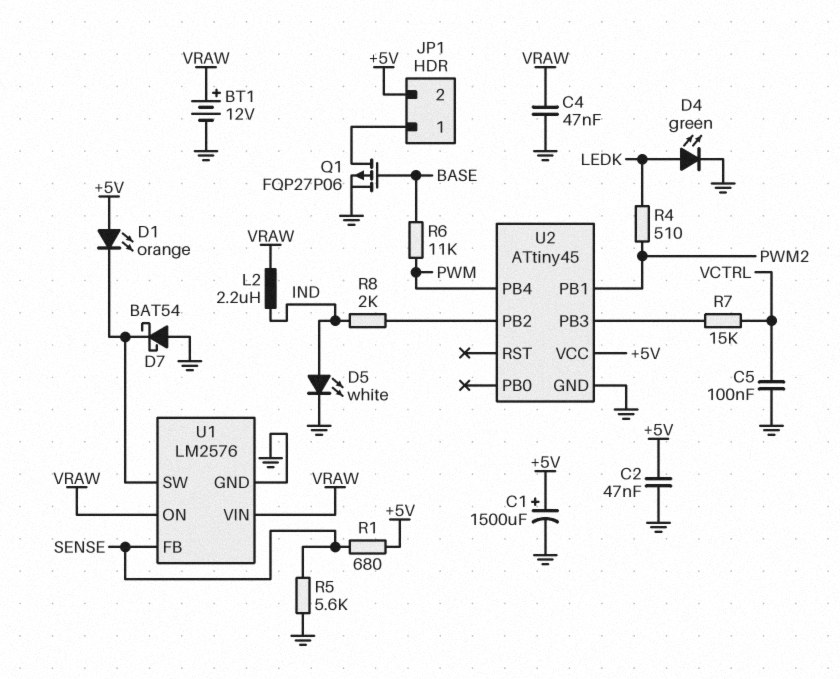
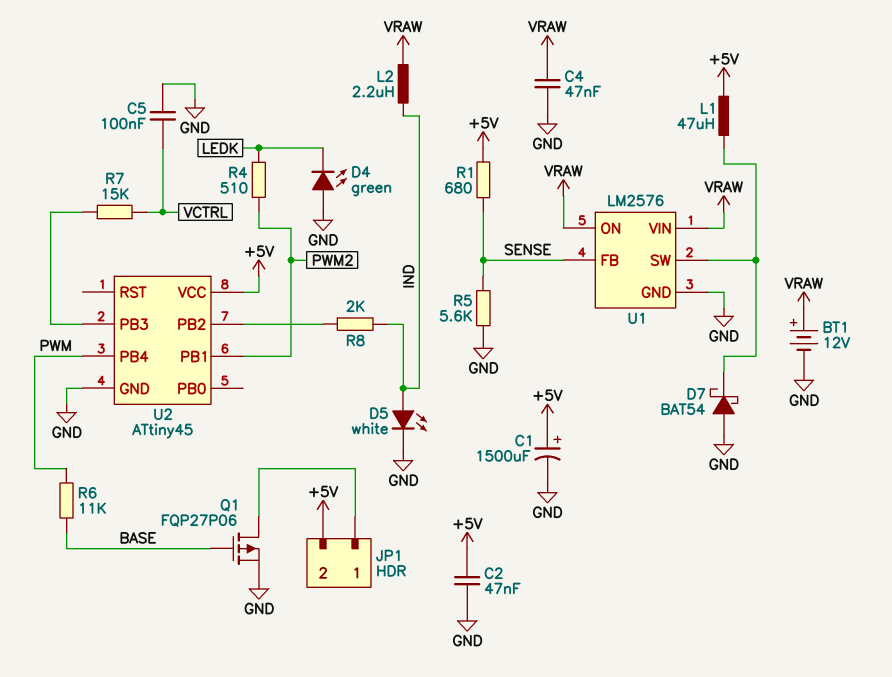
D1: LED orange (A +5V, K U1/SW) -> none
D4: LED green (A LEDK, K GND) -> LED green (A GND, K LEDK)
L1: none -> 47uH (+5V, U1/SW)

